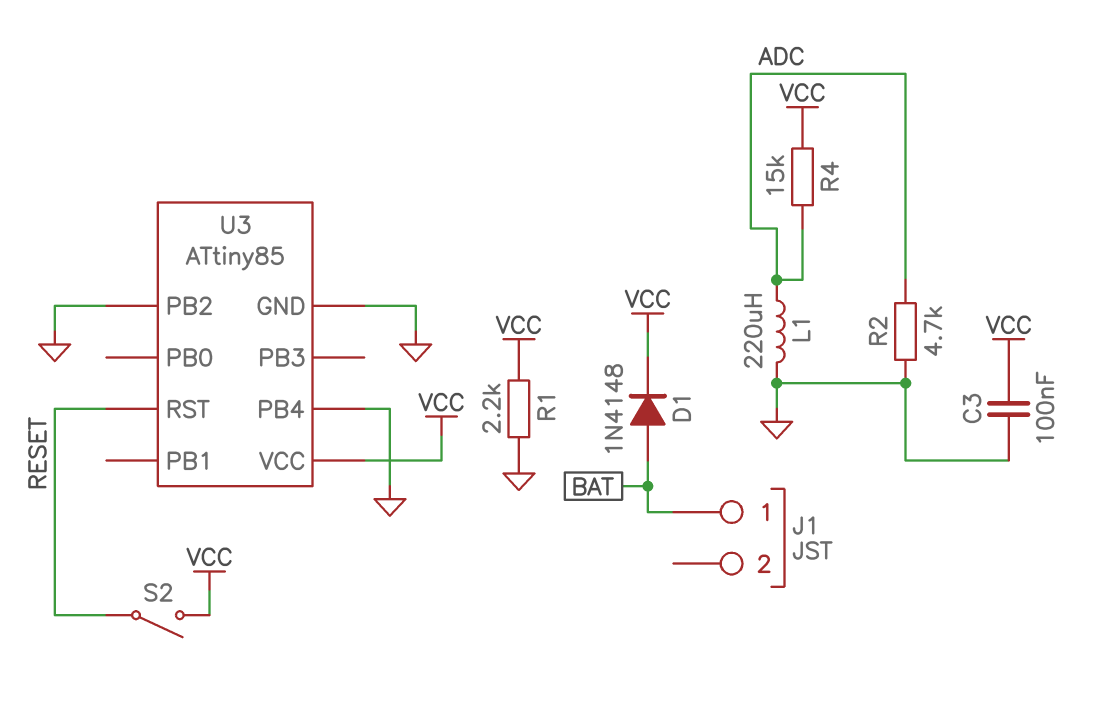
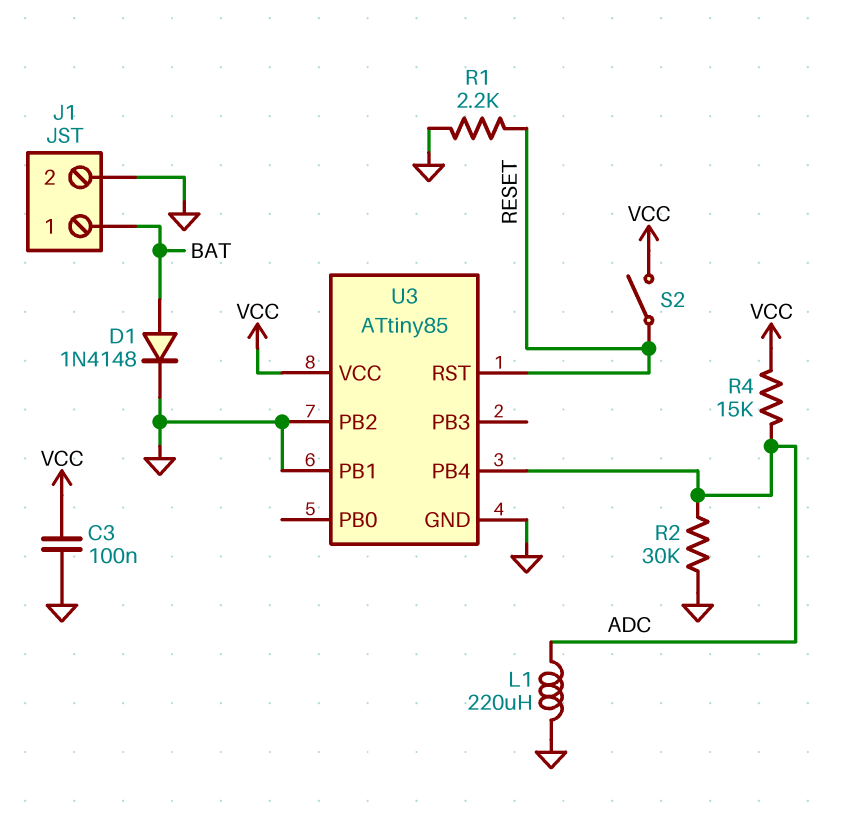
D1: diode 1N4148 (A BAT, K VCC) -> diode 1N4148 (A BAT, K GND)
J1 pin 2: none -> GND
R1: 2.2k (GND, VCC) -> 2.2k (GND, RESET)
R2: 4.7k (ADC, GND) -> 30k (ADC, GND)
U3 pin PB1: none -> GND
U3 pin PB4: GND -> ADC

